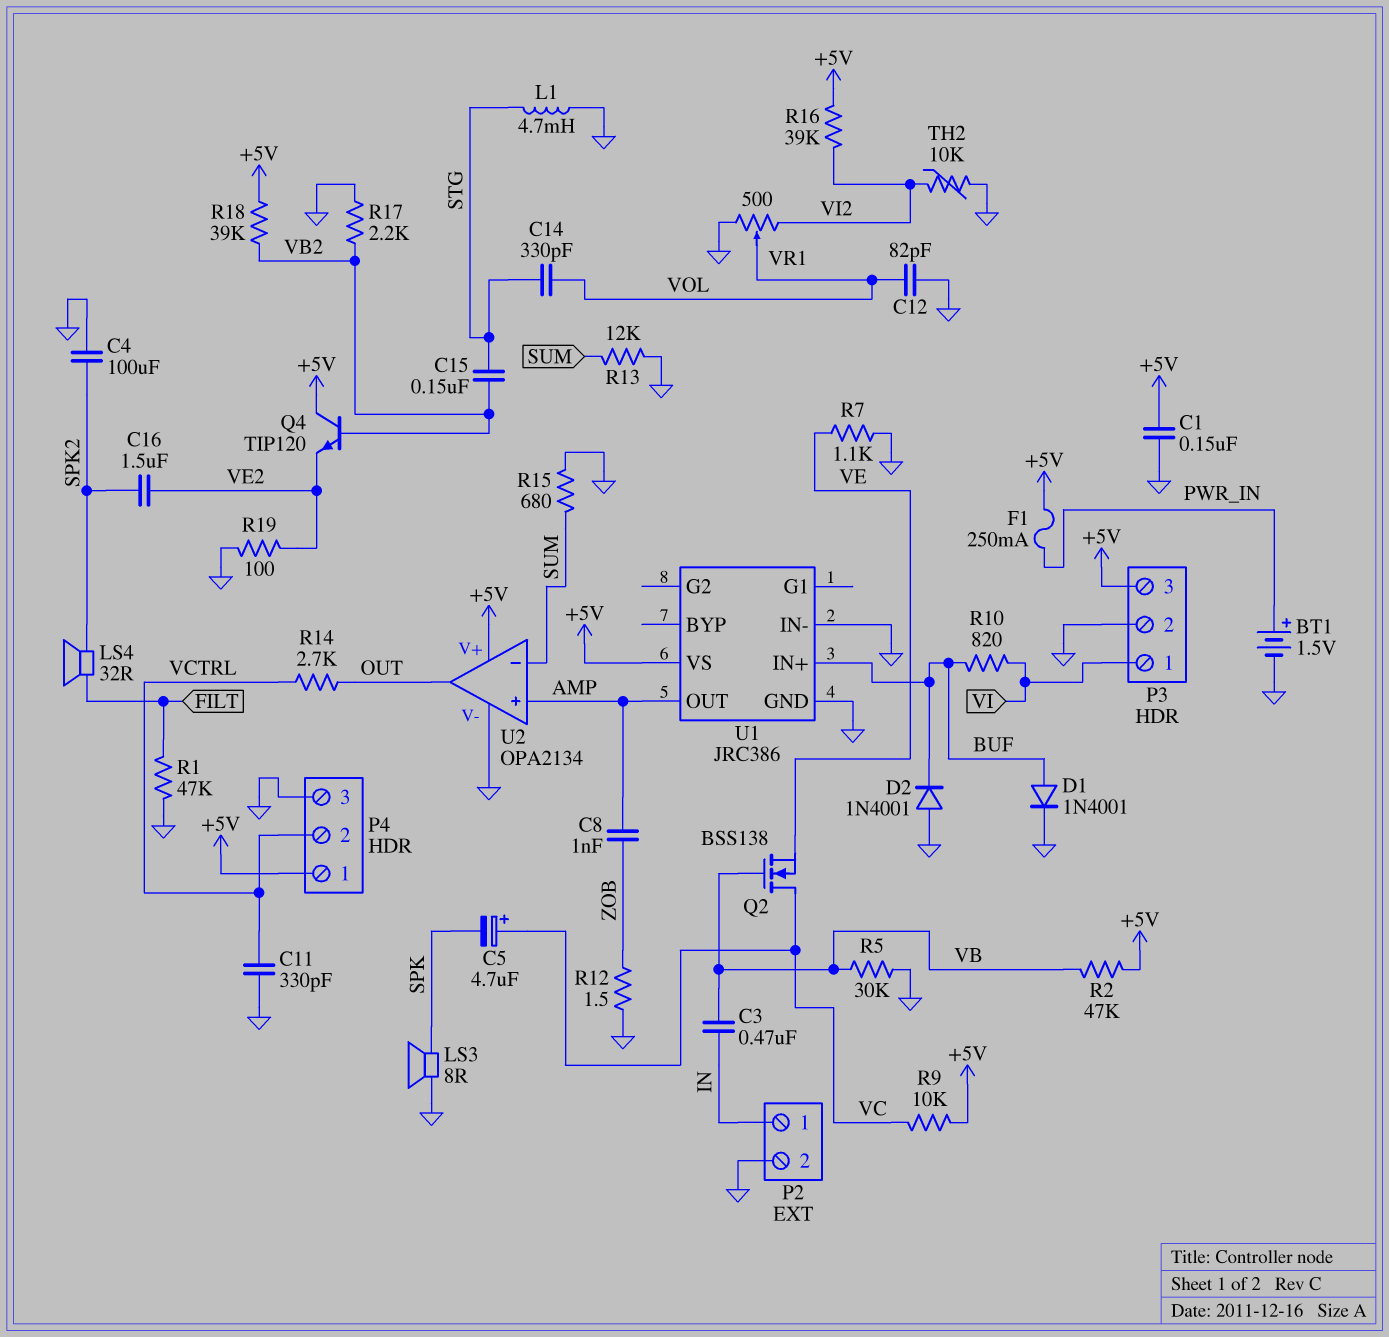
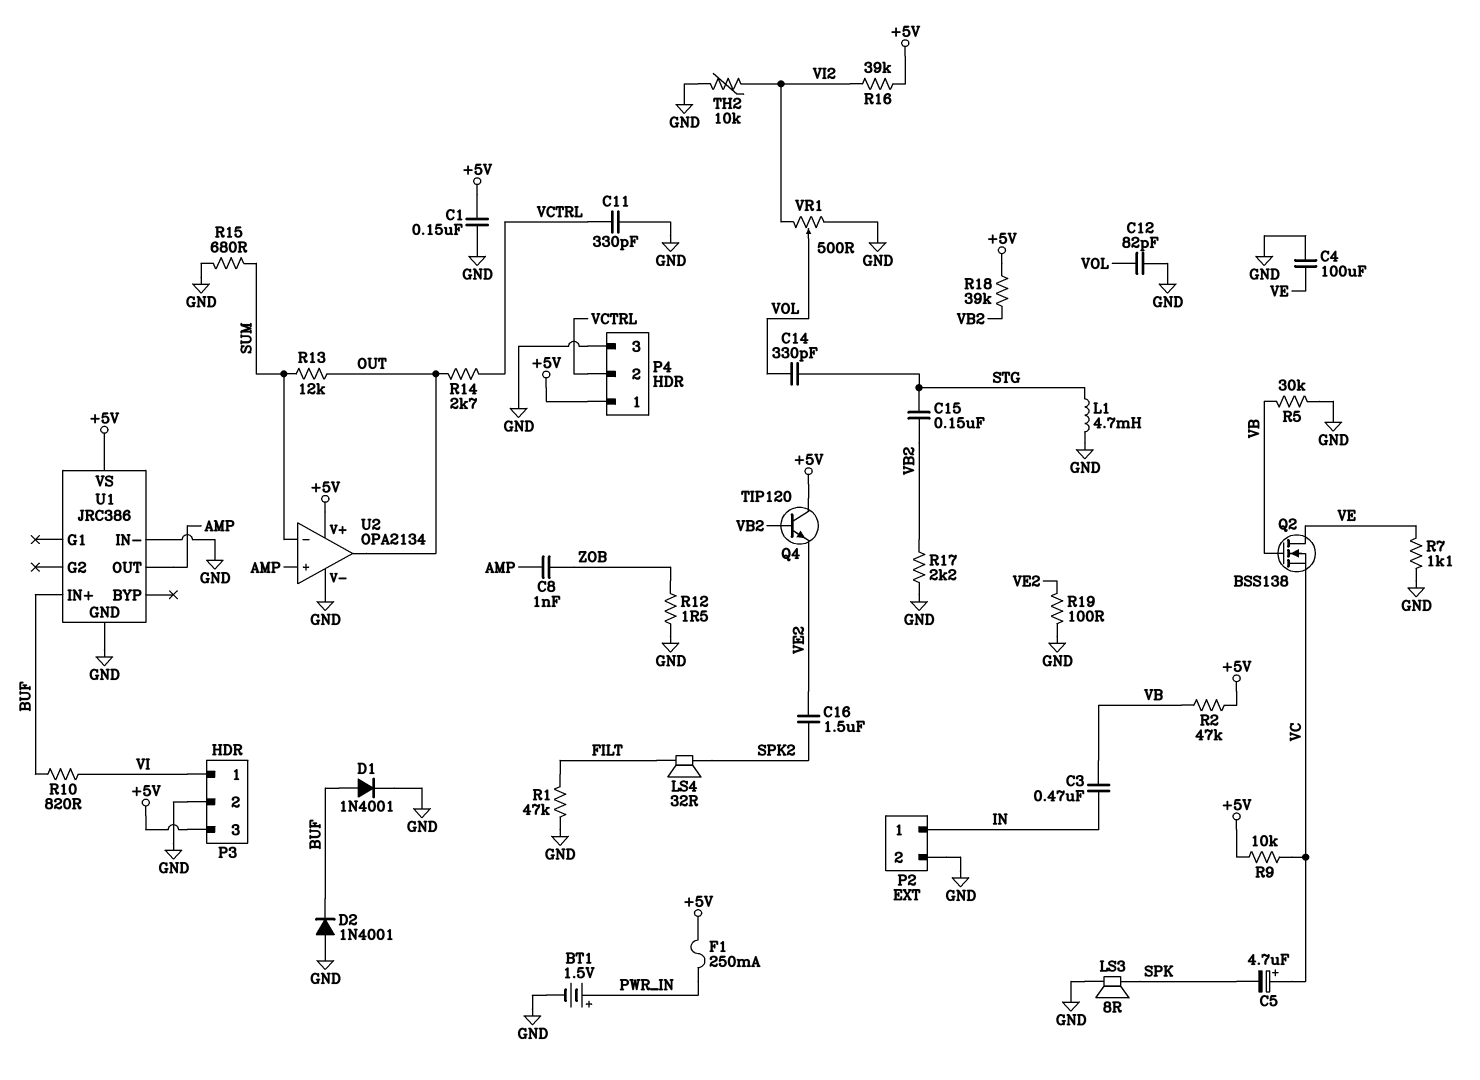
C4: 100uF (GND, SPK2) -> 100uF (GND, VE)
Q2: NMOS BSS138 (G VB, D VC, S VE) -> NMOS BSS138 (G VB, D VE, S VC)
R13: 12k (GND, SUM) -> 12k (OUT, SUM)

